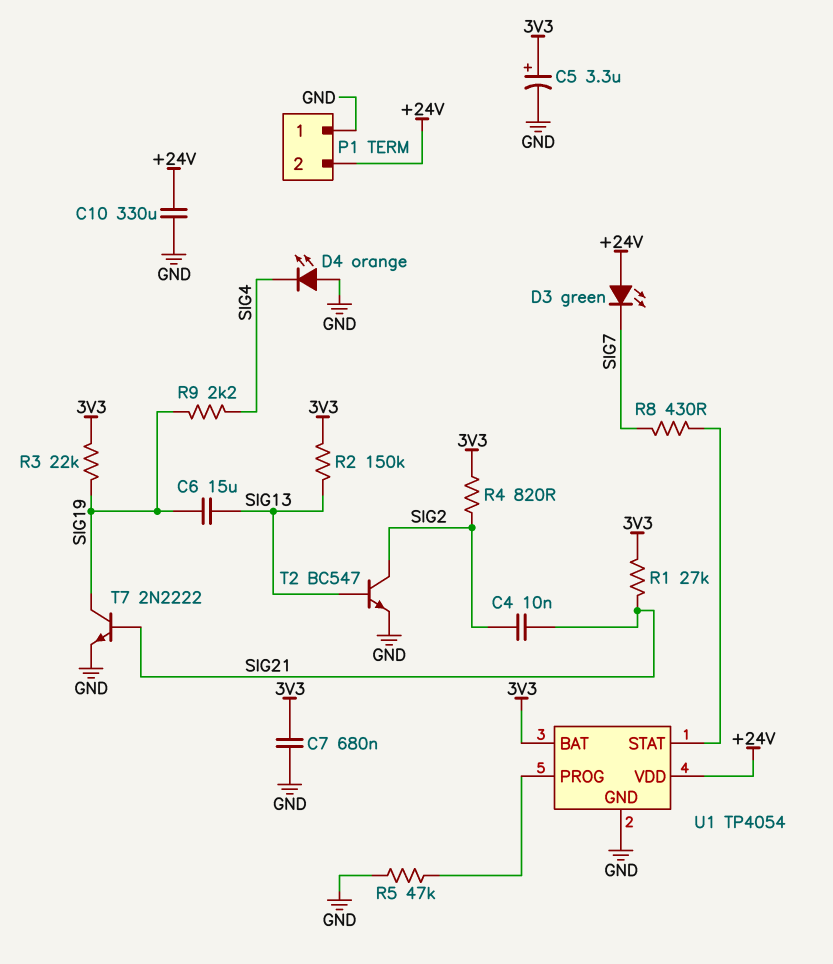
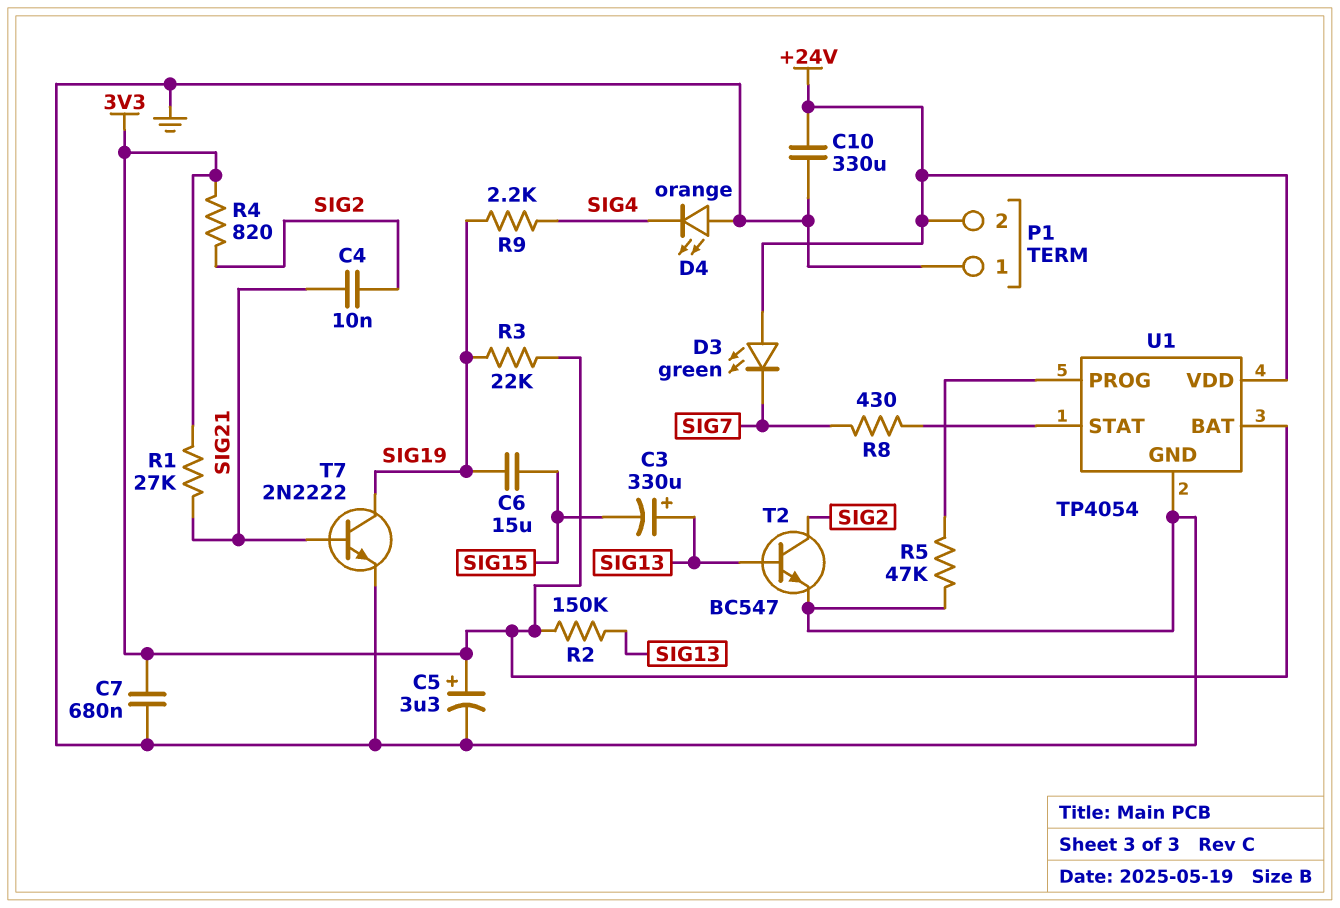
C3: none -> 330uF (plus SIG13, minus SIG15)
C6: 15uF (SIG13, SIG19) -> 15uF (SIG15, SIG19)

